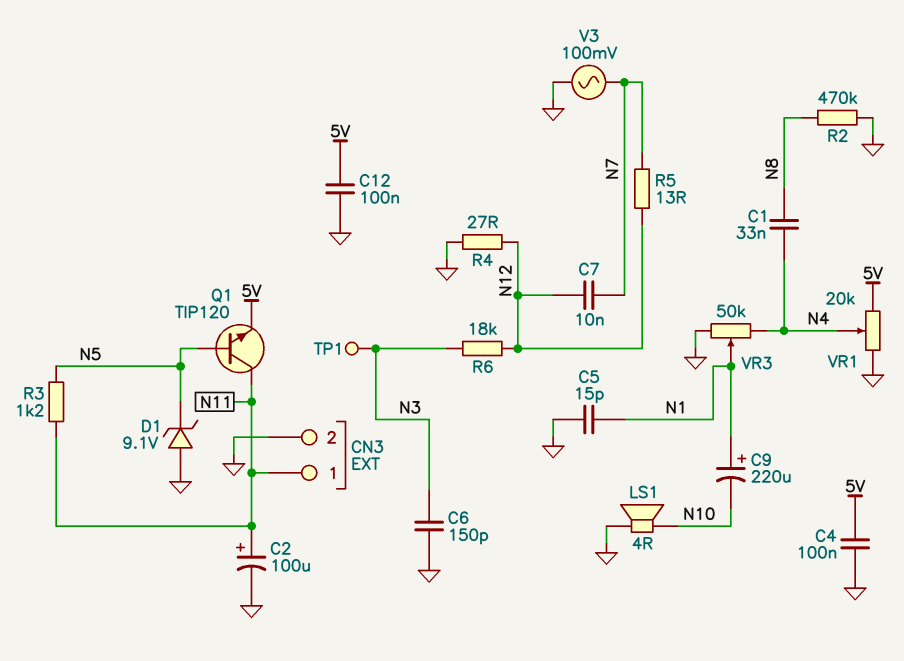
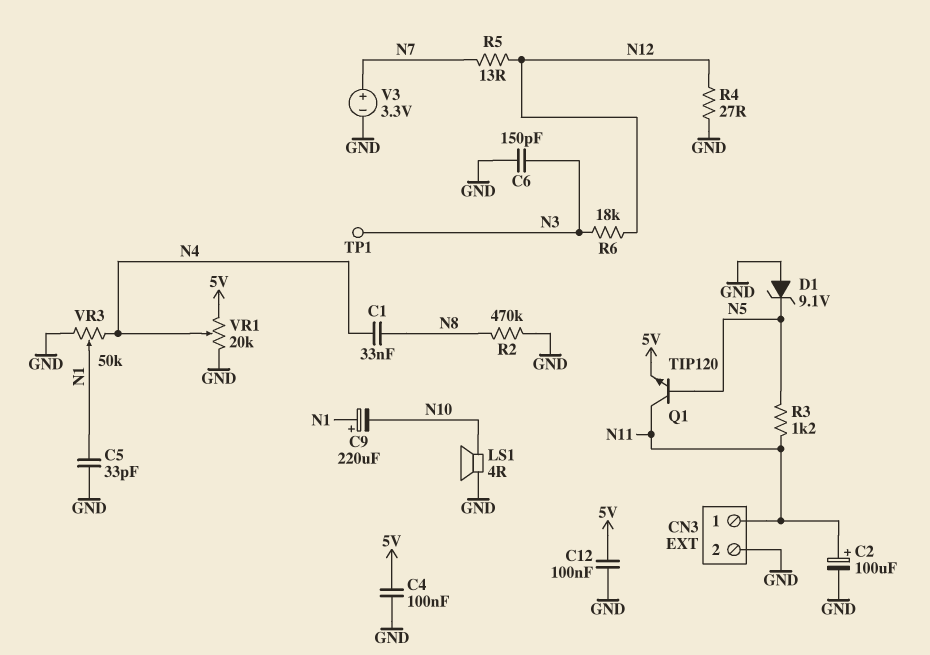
C5: 15pF (GND, N1) -> 33pF (GND, N1)
C7: 10nF (N7, N12) -> none
V3: AC 100mV (GND, N7) -> 3.3V (plus N7, minus GND)

